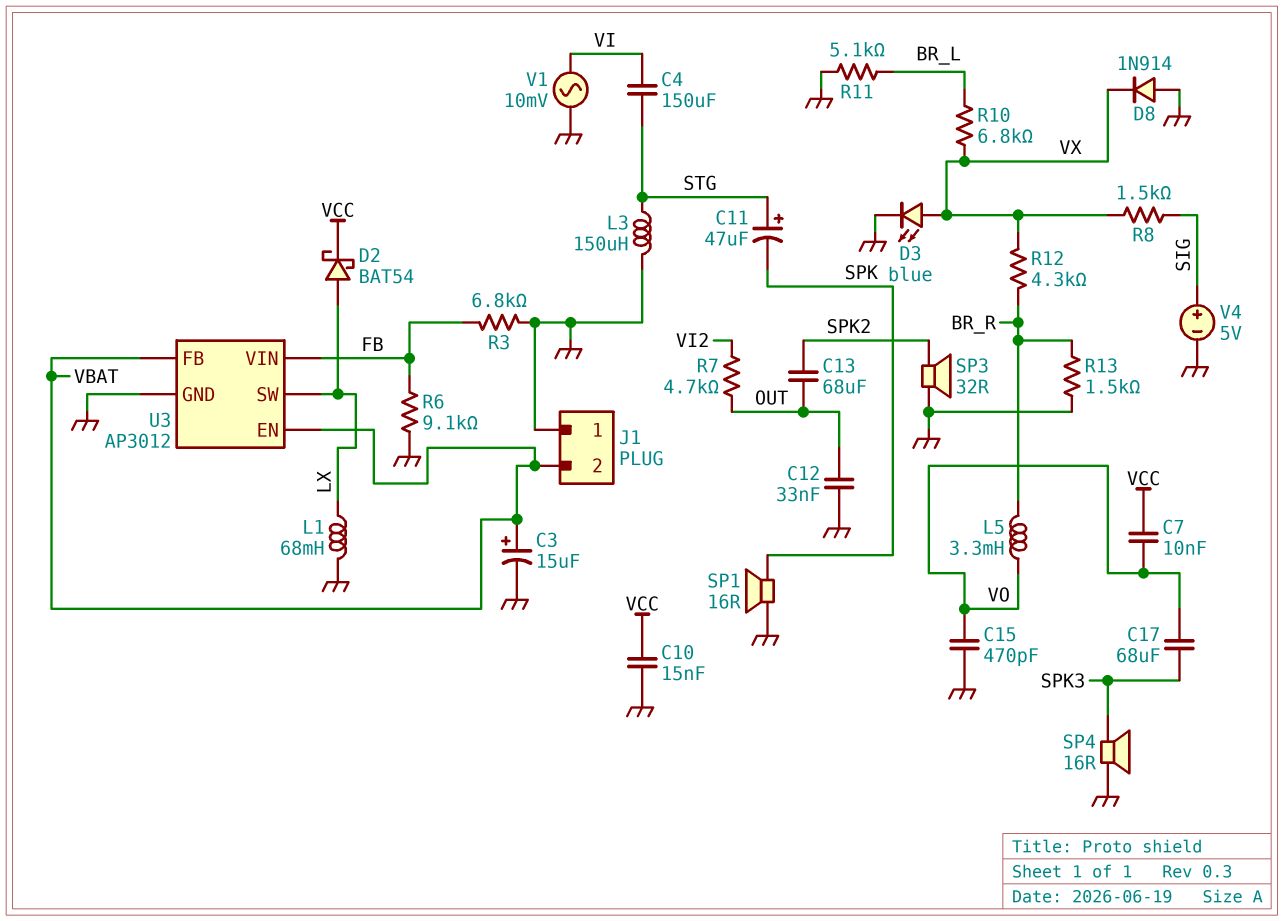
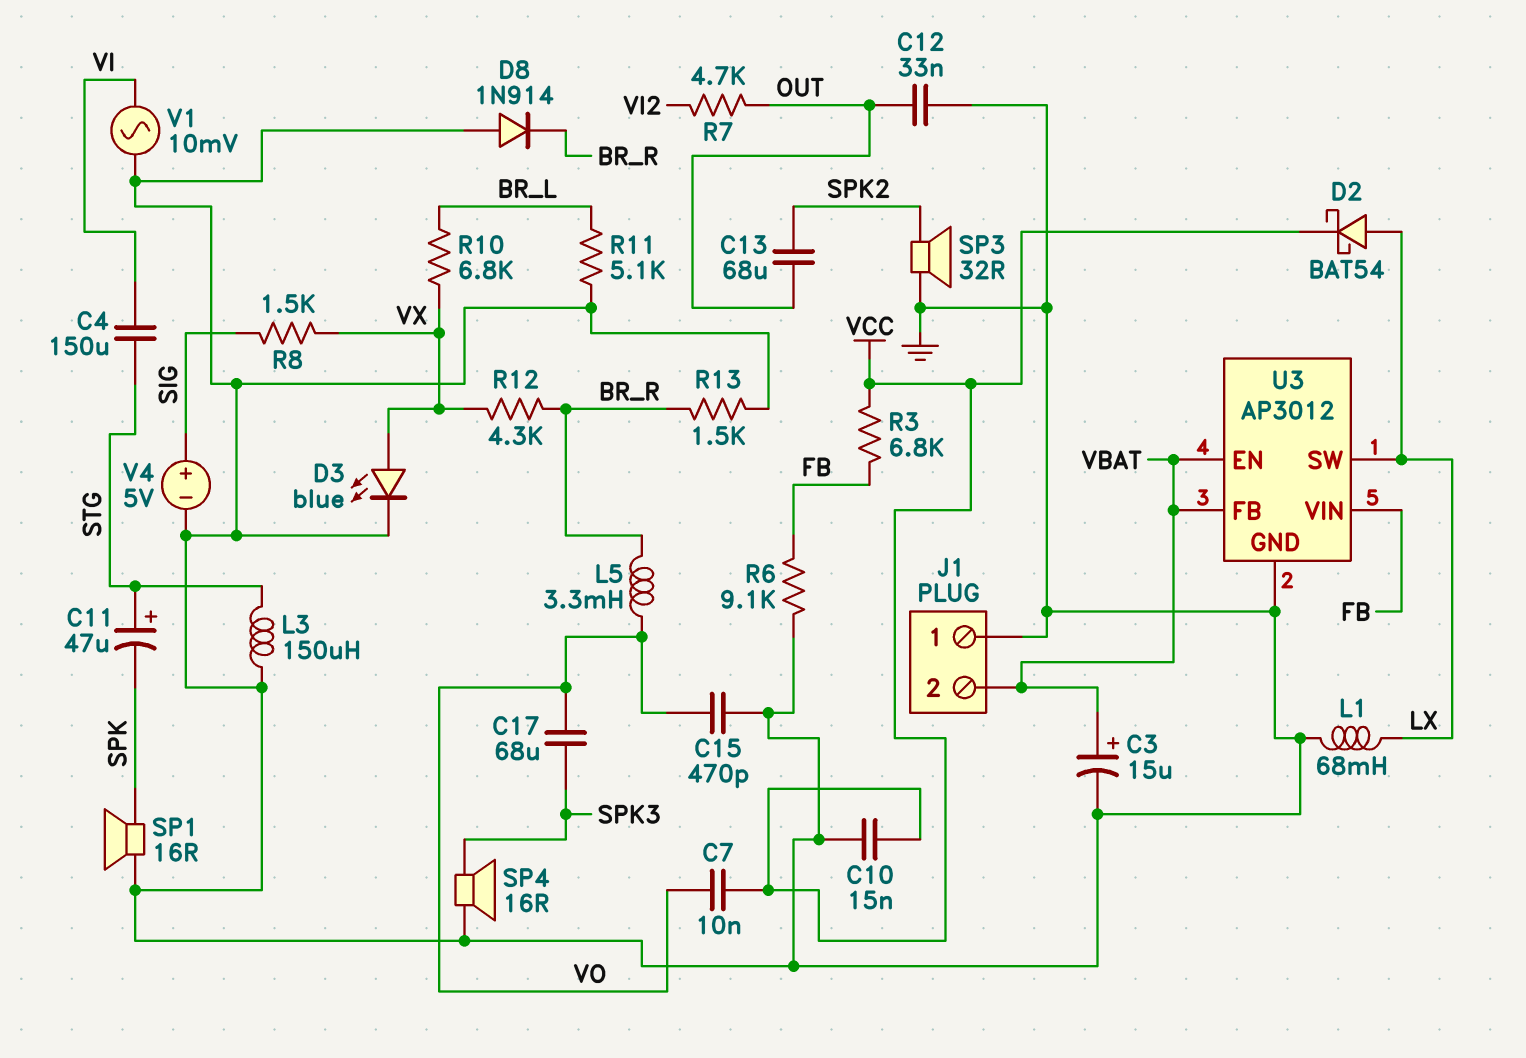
D8: diode 1N914 (A GND, K VX) -> diode 1N914 (A GND, K BR_R)
R3: 6.8k (FB, GND) -> 6.8k (FB, VCC)

